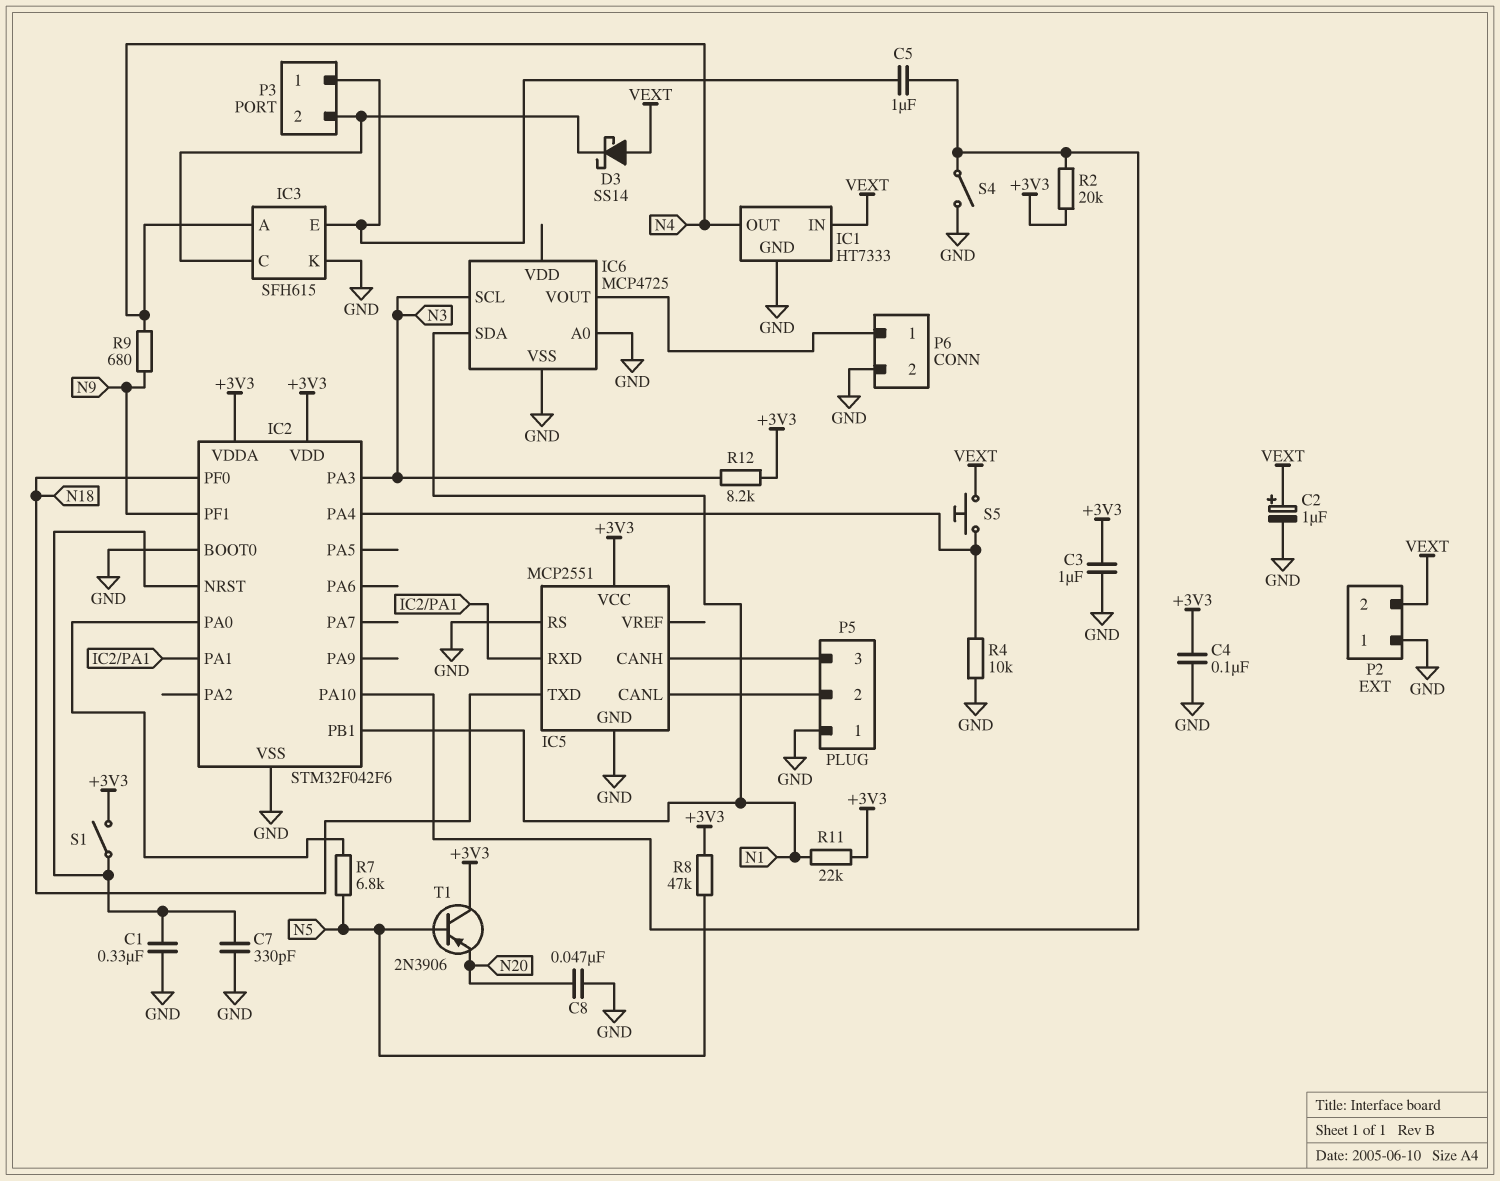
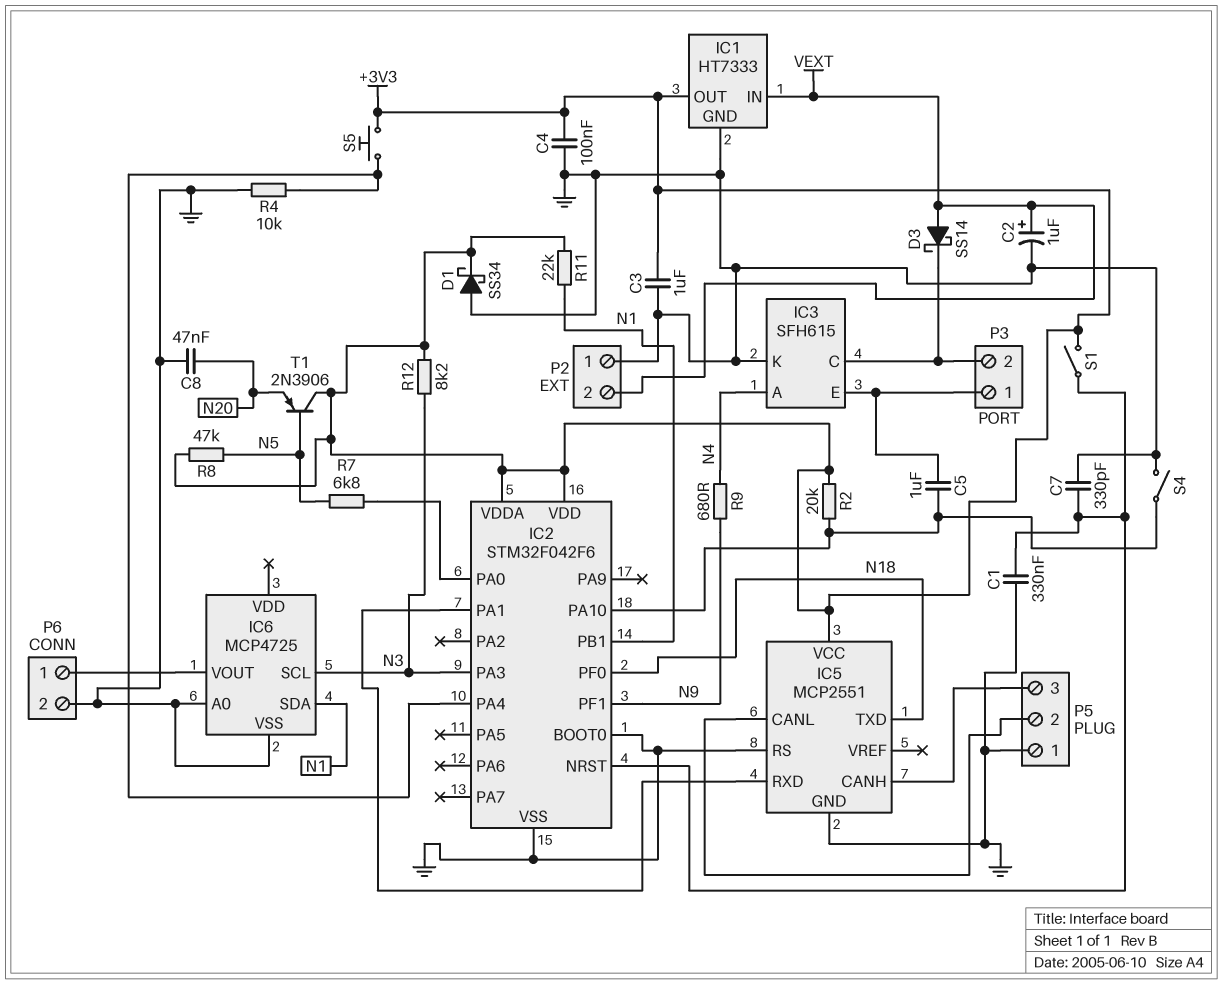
D1: none -> schottky SS34 (A GND, K +3V3)
IC1 pin OUT: N4 -> +3V3
S5: button (IC2/PA4, VEXT) -> button (+3V3, IC2/PA4)

